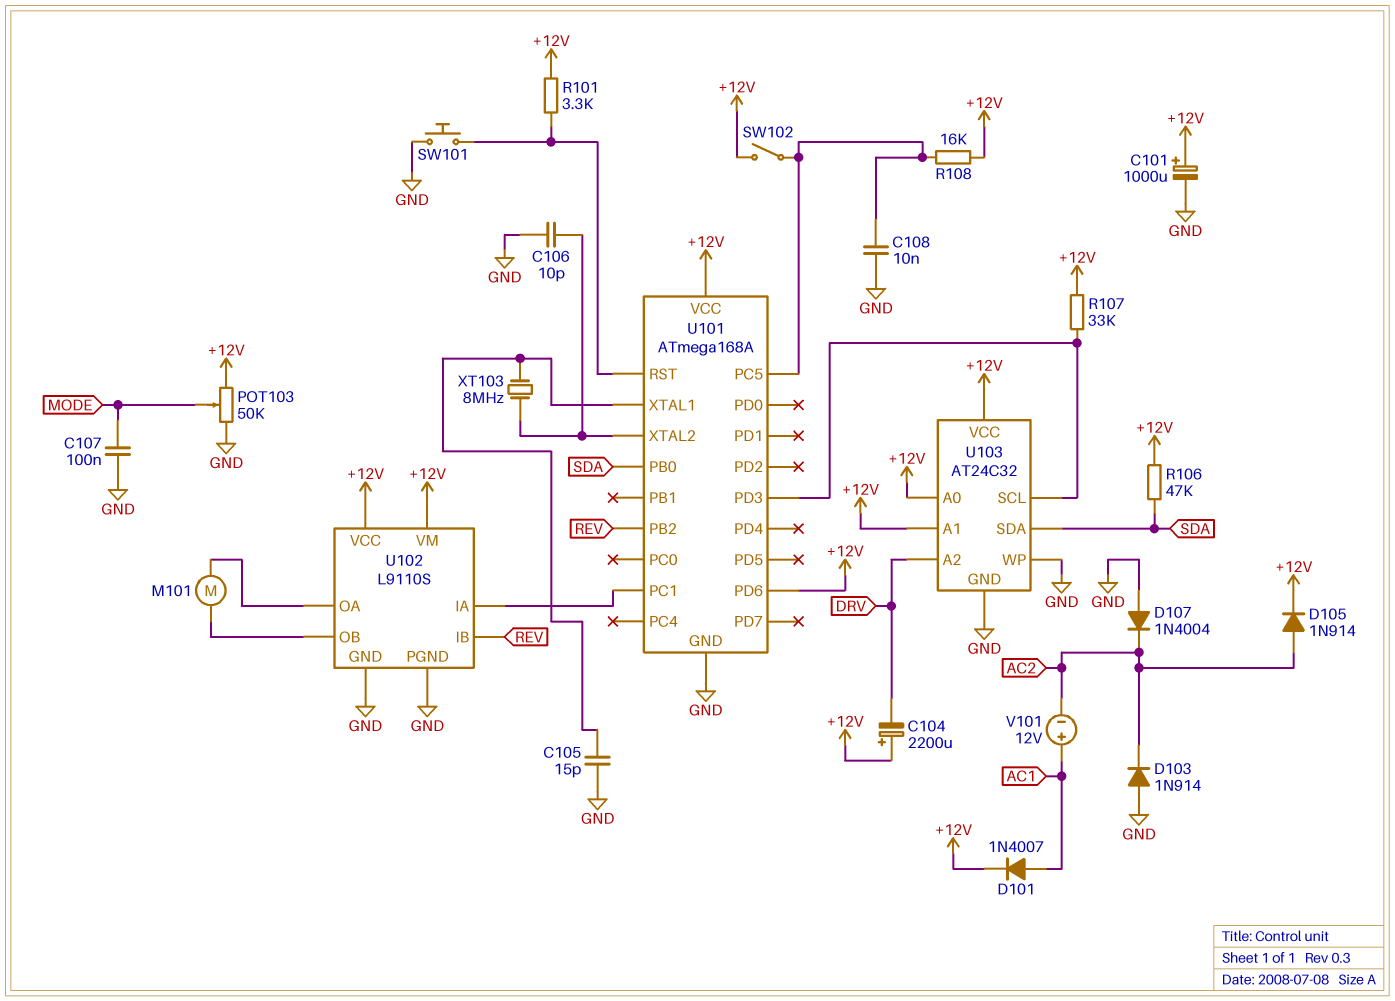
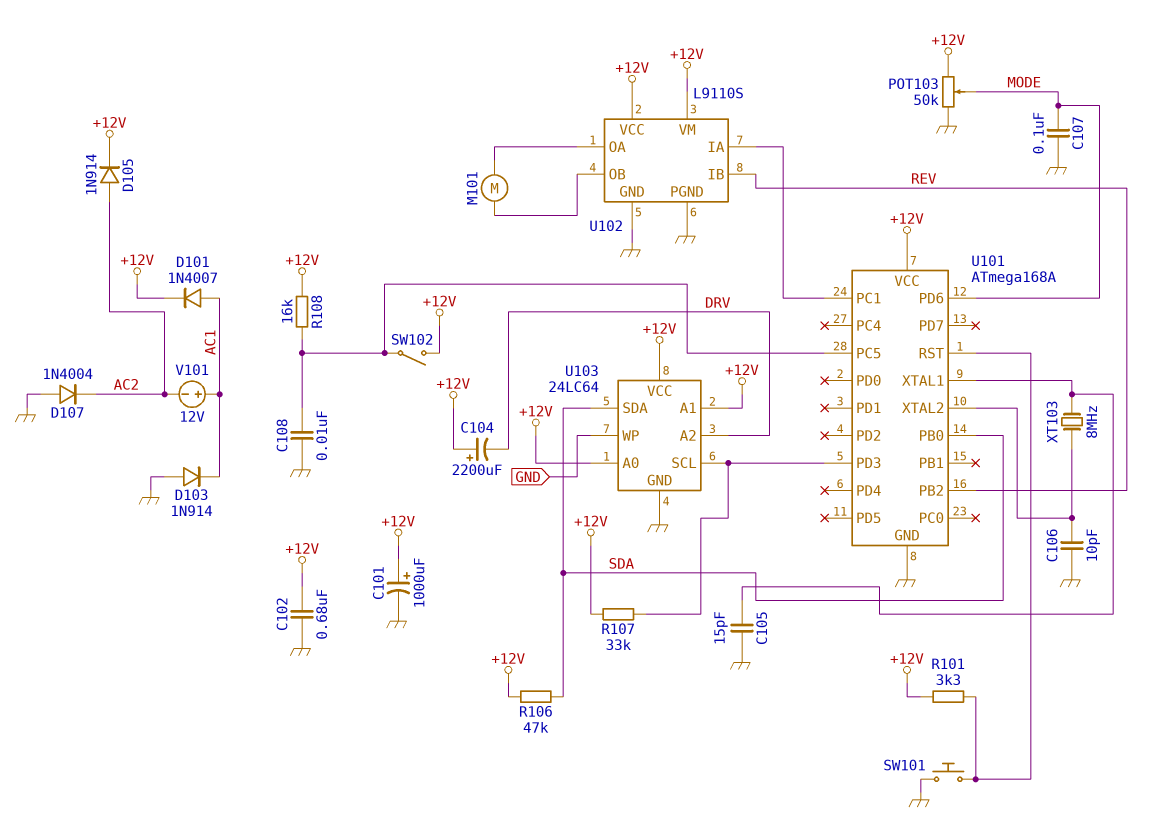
C102: none -> 680nF (+12V, GND)
D103: diode 1N914 (A GND, K AC2) -> diode 1N914 (A GND, K AC1)
U101 pin PD6: +12V -> MODE
U103: AT24C32 -> 24LC64

